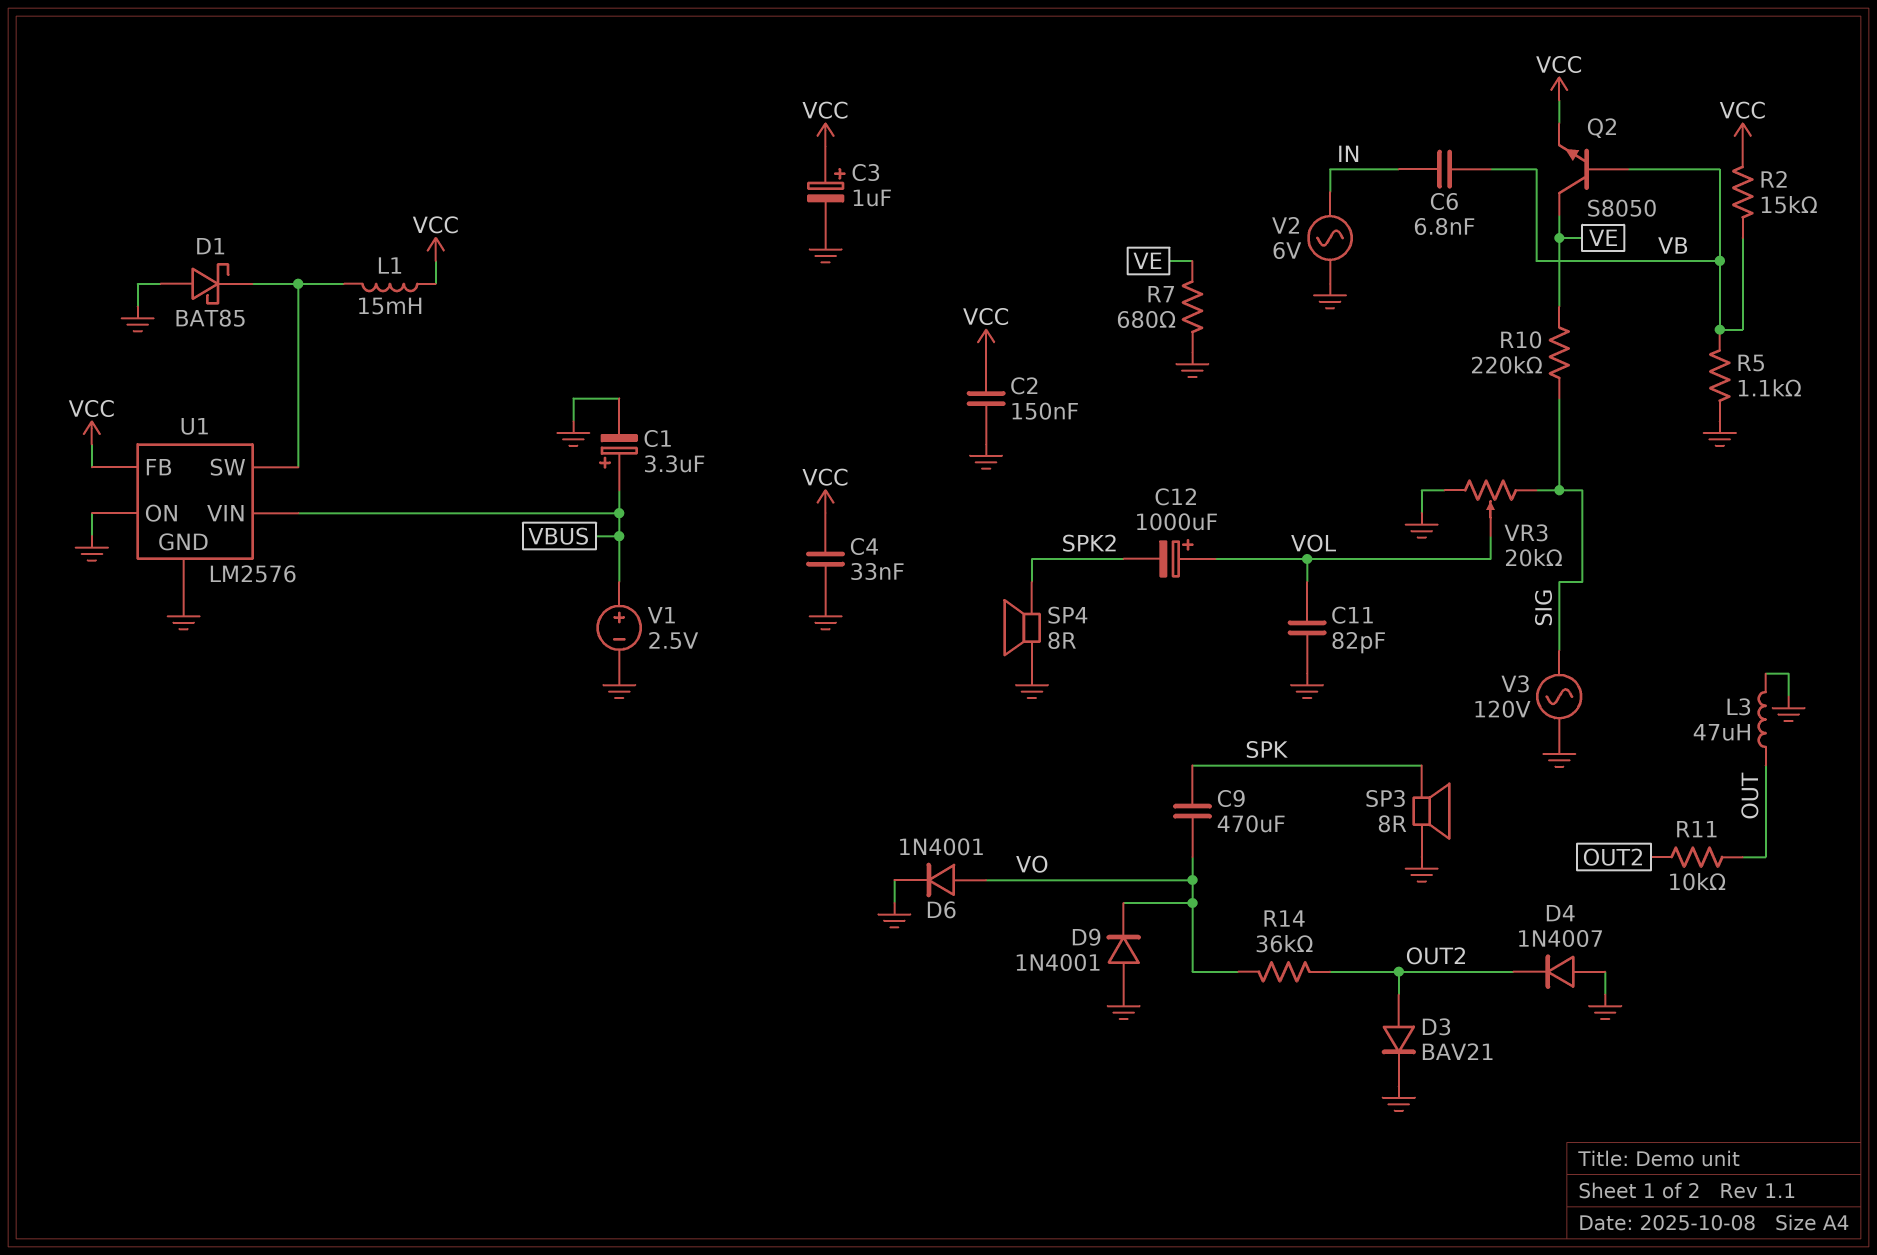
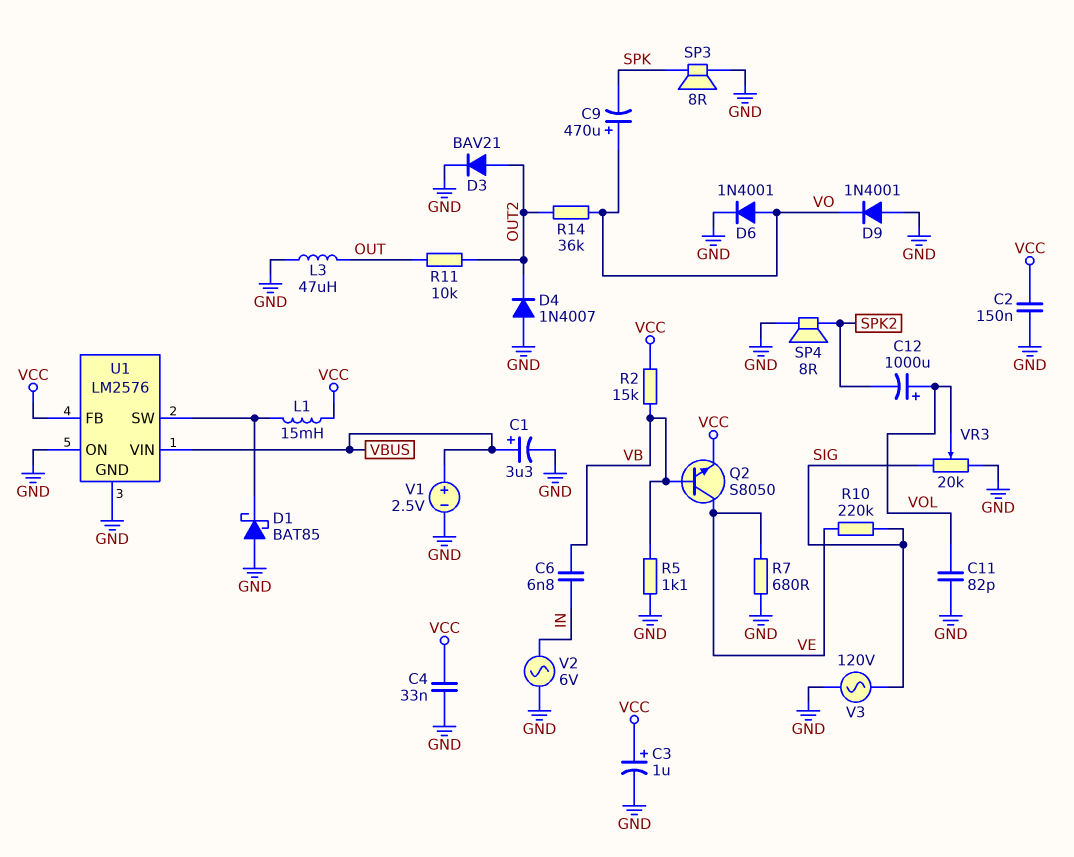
C9: 470uF (SPK, VO) -> 470uF (plus VO, minus SPK)

